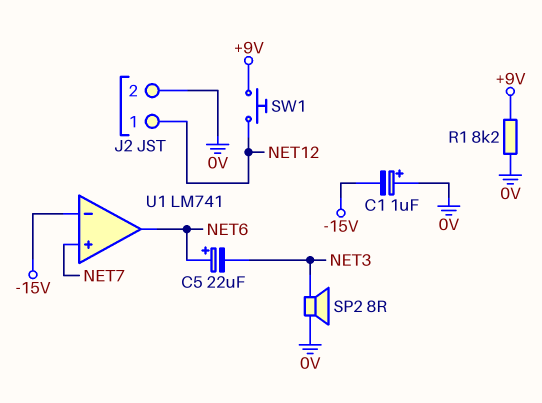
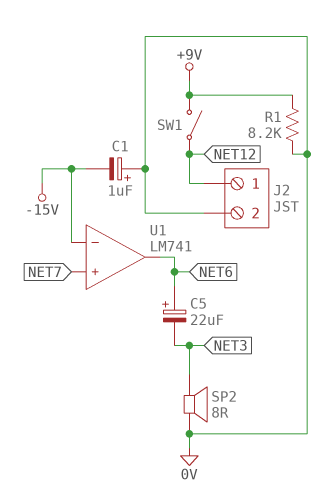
SW1: button (+9V, NET12) -> switch (+9V, NET12)

